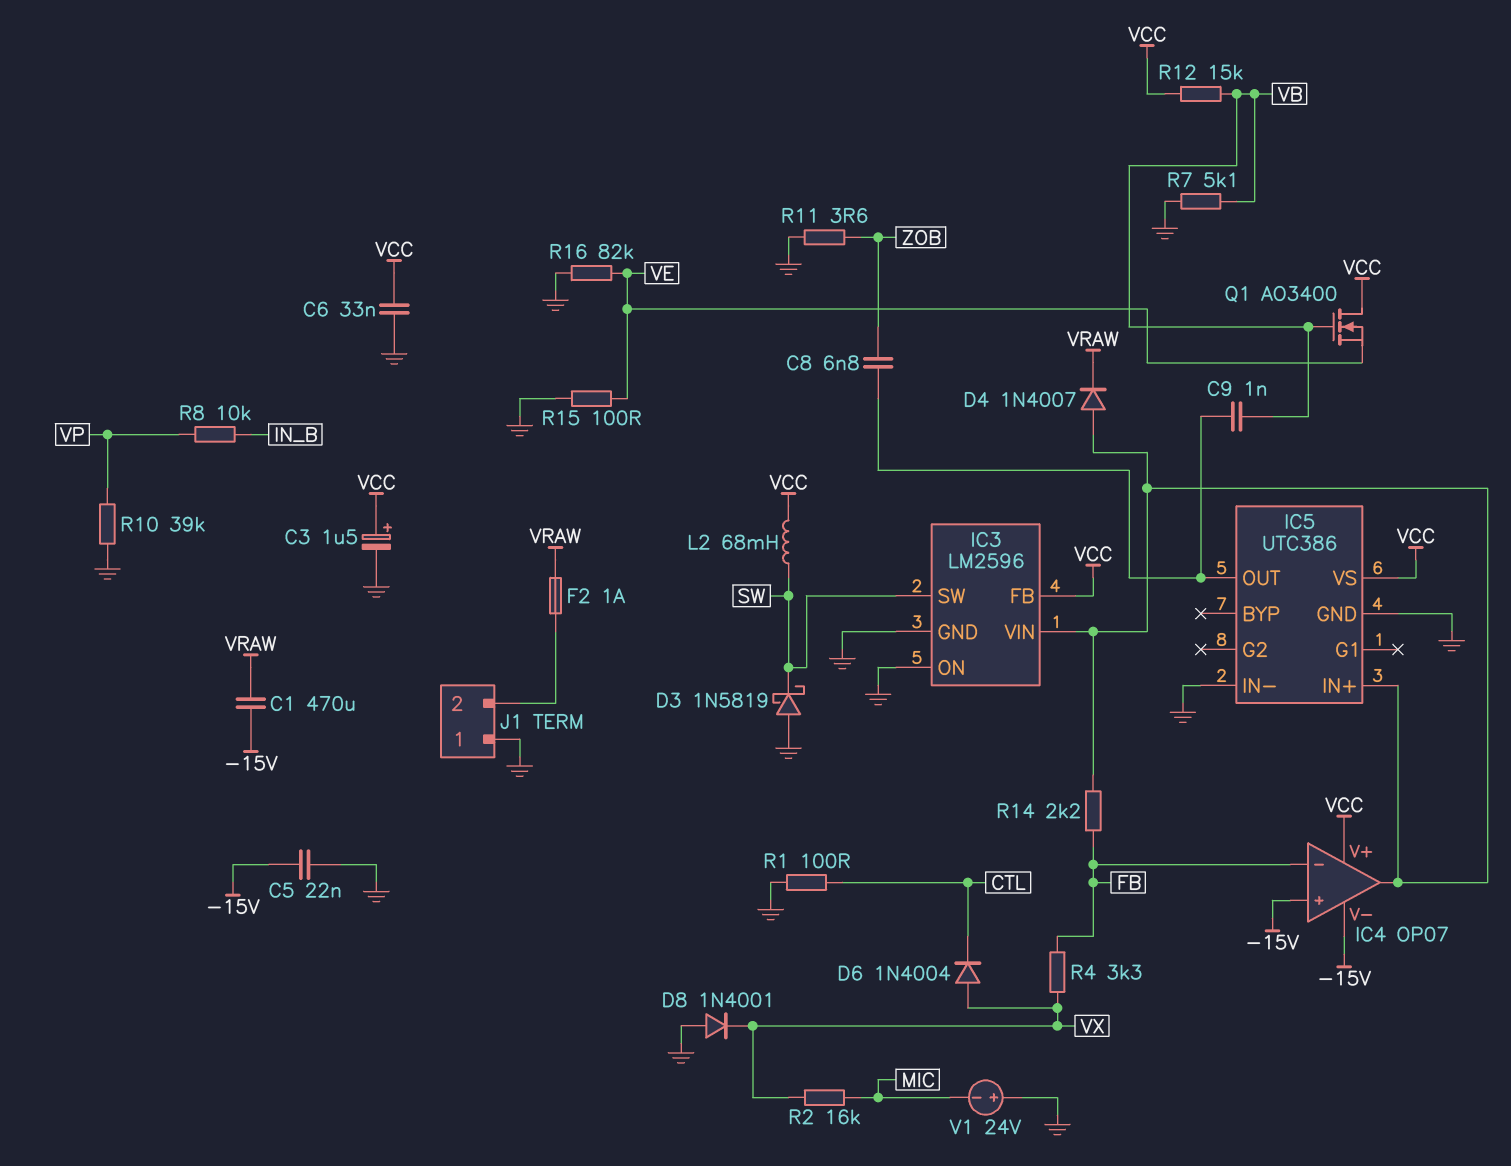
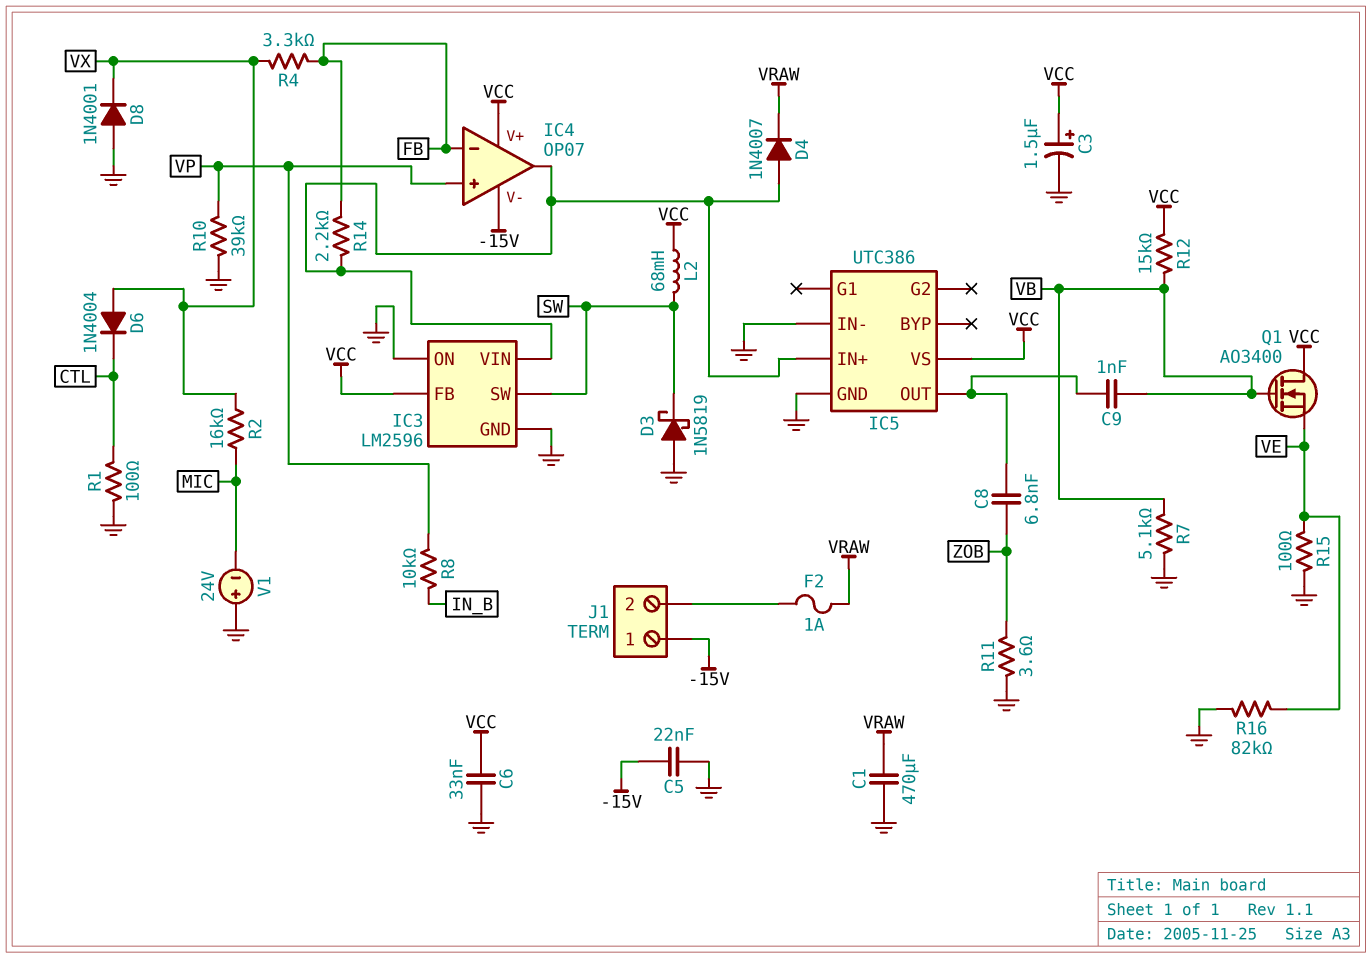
C1: 470uF (-15V, VRAW) -> 470uF (GND, VRAW)
IC4 pin in+: -15V -> VP
J1 pin 1: GND -> -15V

